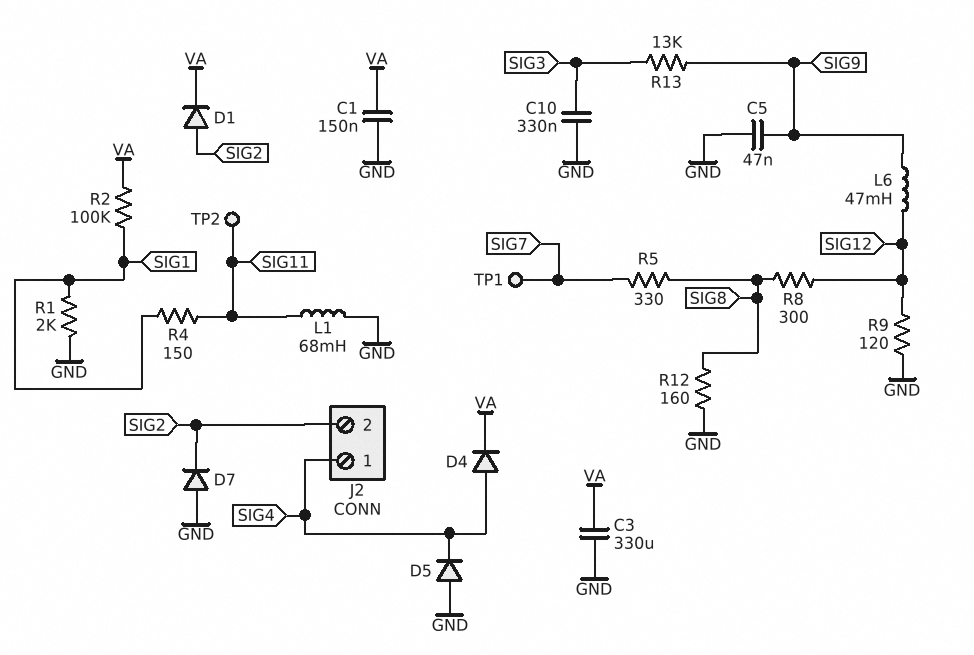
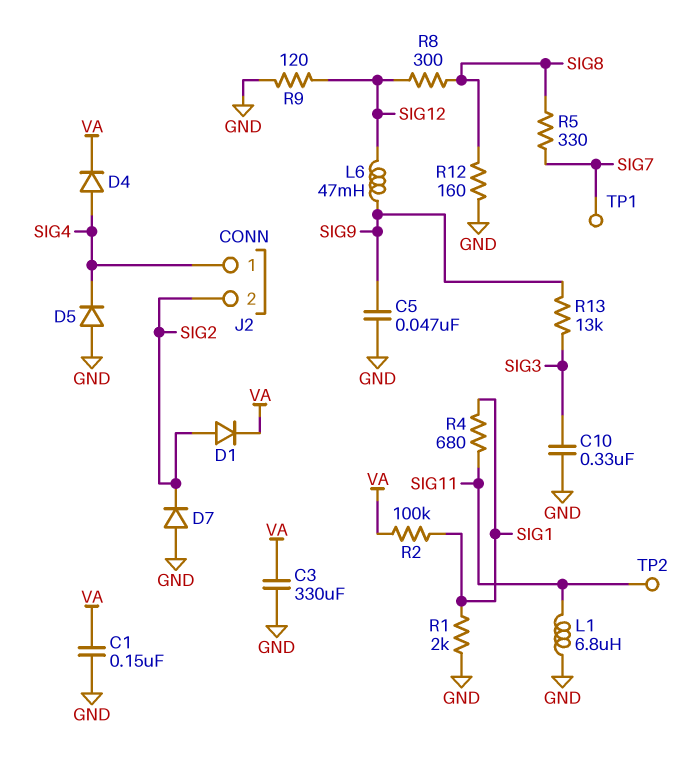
L1: 68mH (GND, SIG11) -> 6.8uH (GND, SIG11)
R4: 150 (SIG1, SIG11) -> 680 (SIG1, SIG11)

